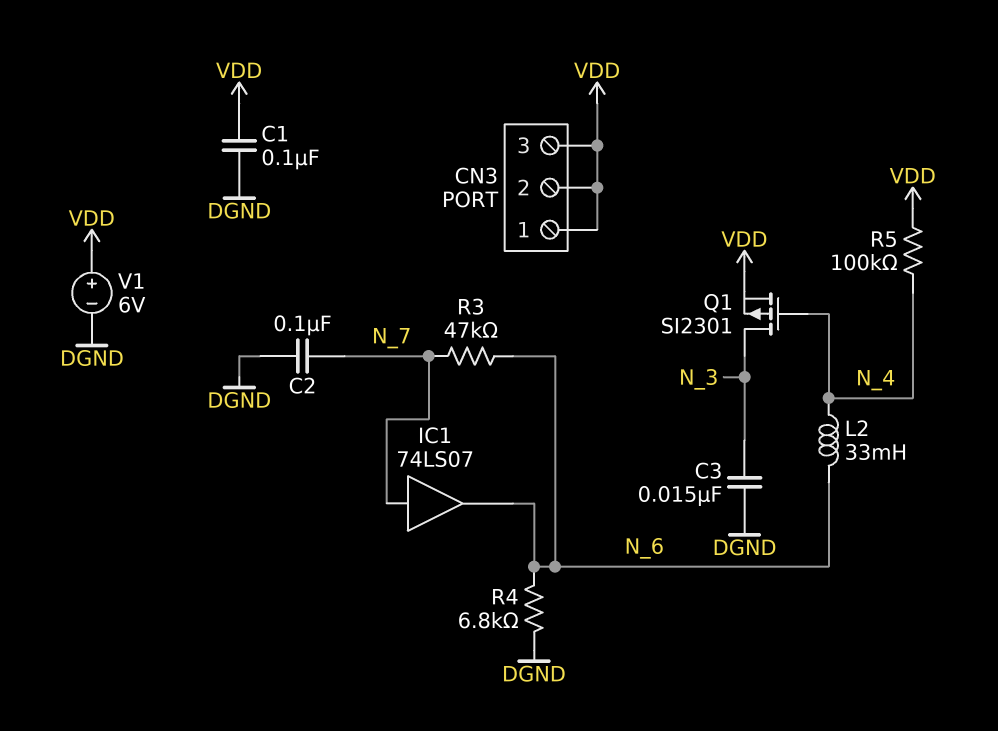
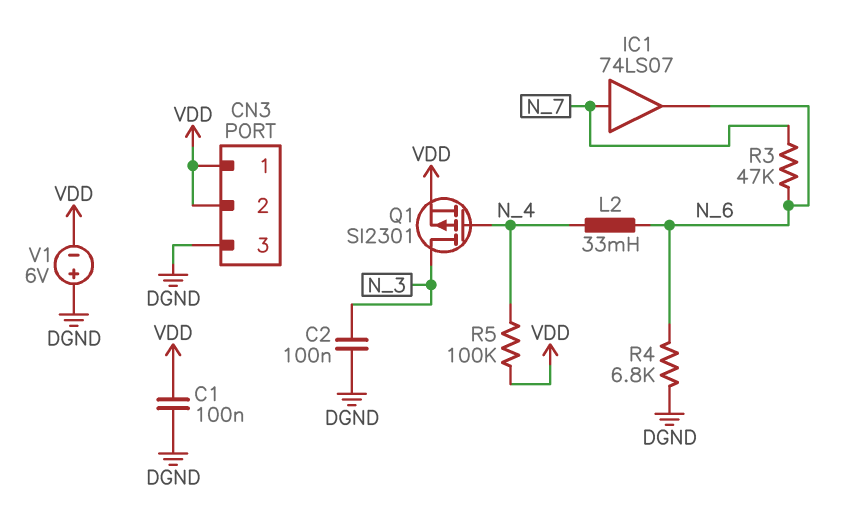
C2: 100nF (DGND, N_7) -> 100nF (DGND, N_3)
C3: 15nF (DGND, N_3) -> none
CN3 pin 3: VDD -> DGND
V1: 6V (plus VDD, minus DGND) -> 6V (plus DGND, minus VDD)

